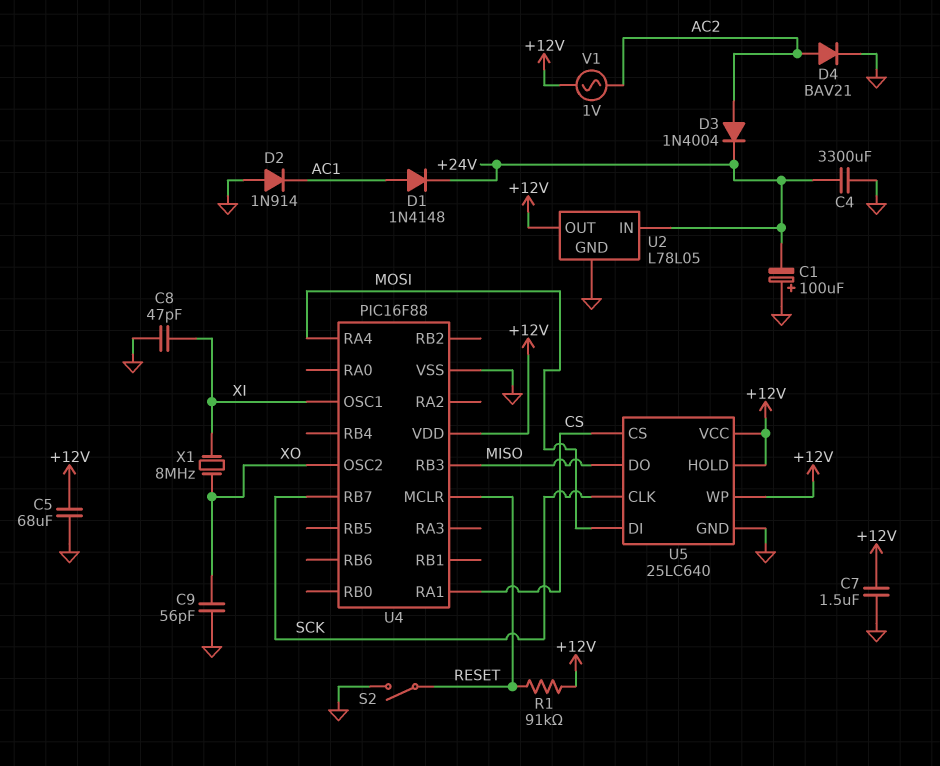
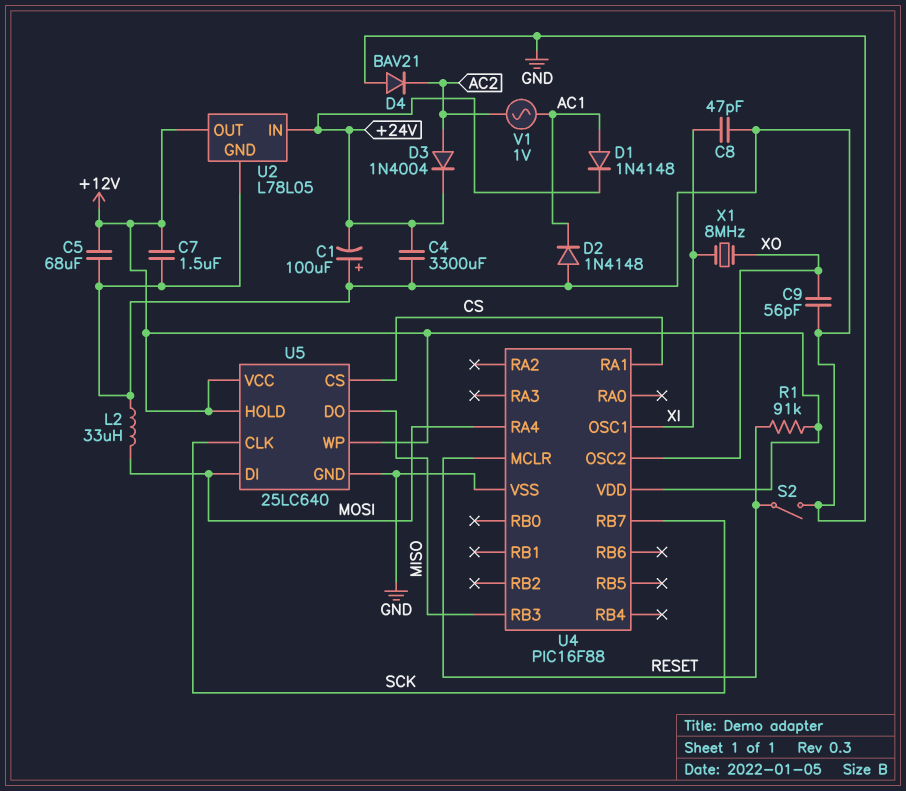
D2: diode 1N914 (A GND, K AC1) -> diode 1N4148 (A GND, K AC1)
D4: diode BAV21 (A AC2, K GND) -> diode BAV21 (A GND, K AC2)
L2: none -> 33uH (GND, MOSI)
V1: AC 1V (+12V, AC2) -> AC 1V (AC1, AC2)

